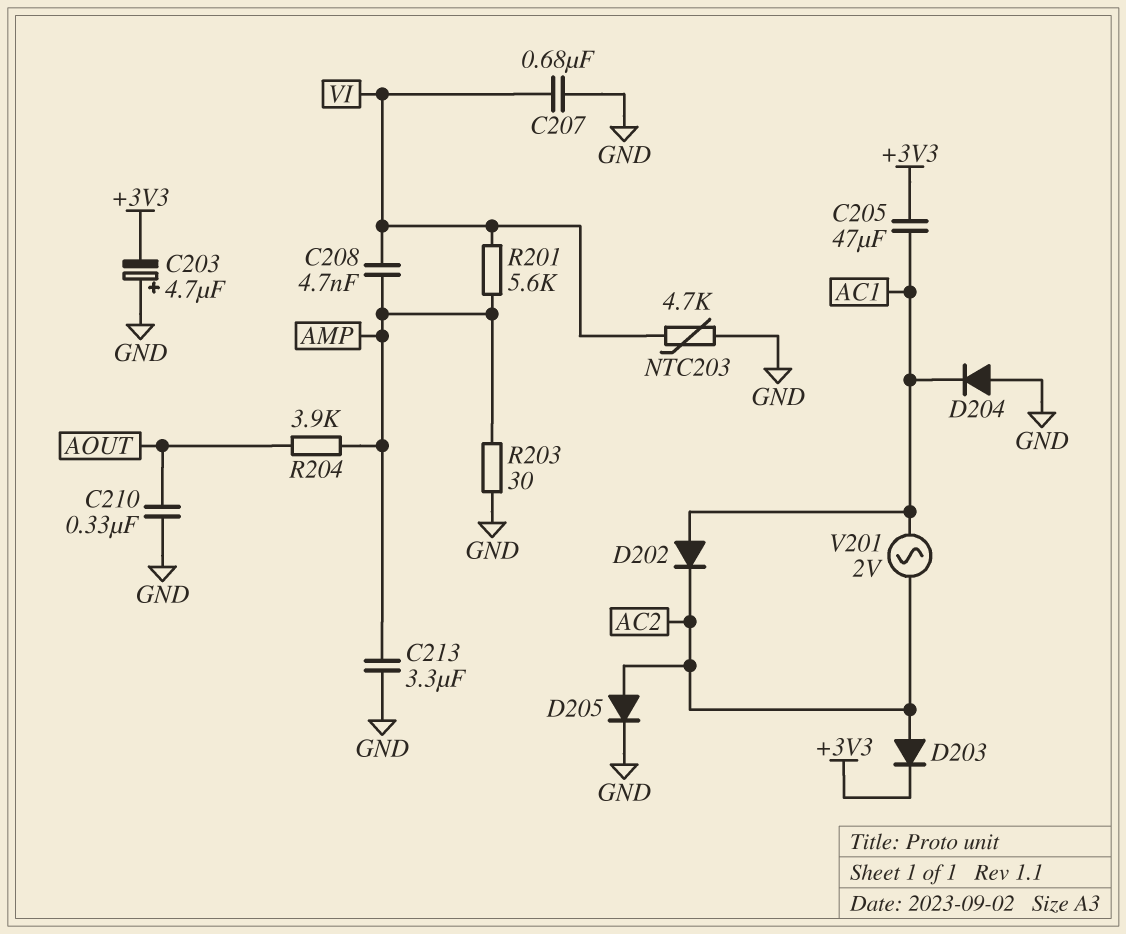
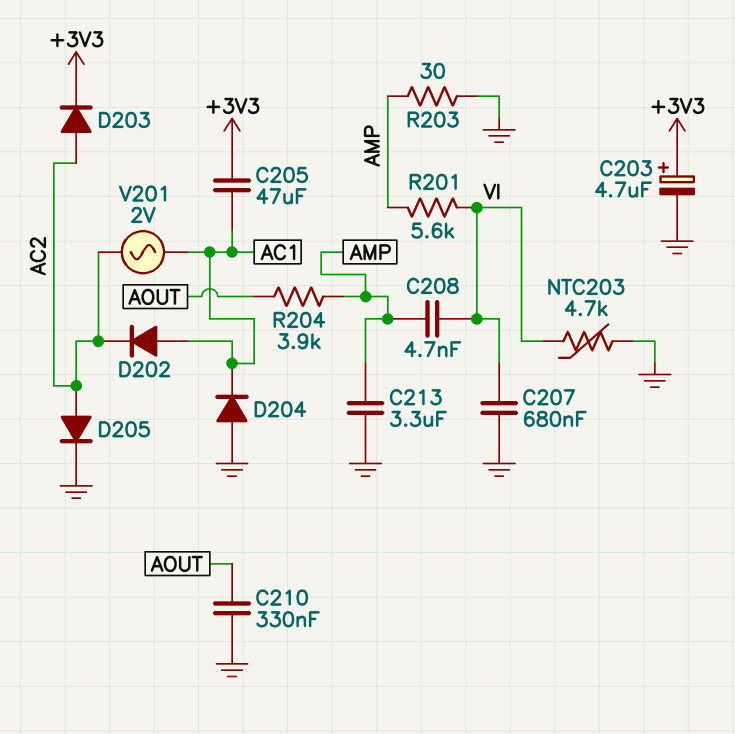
C203: 4.7uF (plus GND, minus +3V3) -> 4.7uF (plus +3V3, minus GND)

